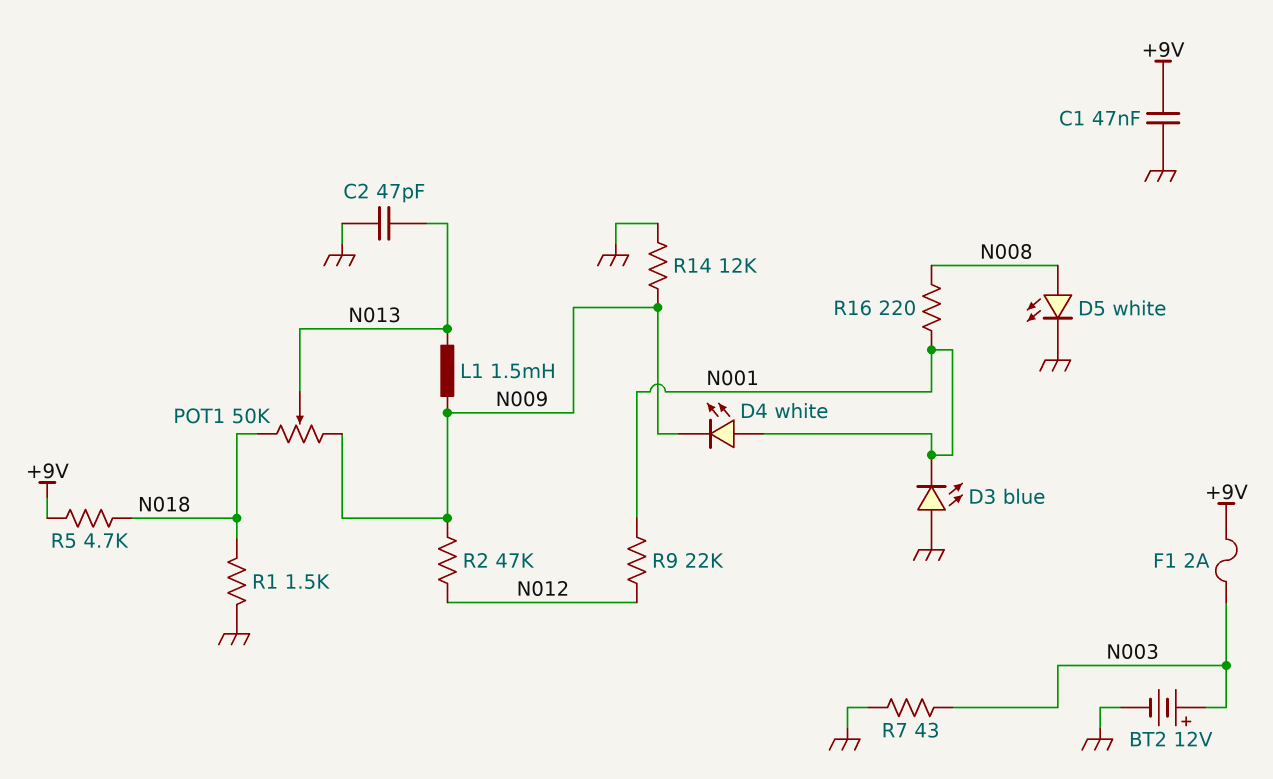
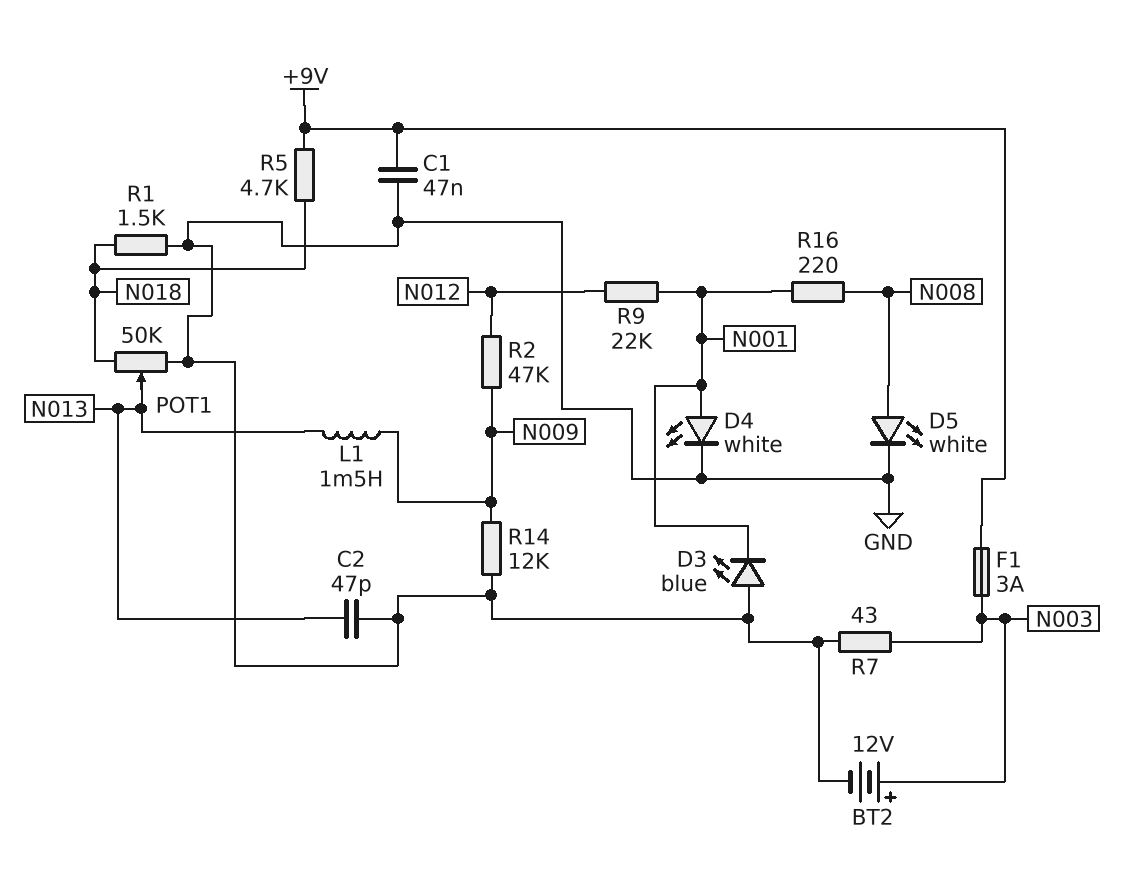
D4: LED white (A N001, K N009) -> LED white (A N001, K GND)
F1: 2A (+9V, N003) -> 3A (+9V, N003)
POT1: 50k (N009, N018, wiper N013) -> 50k (GND, N018, wiper N013)

